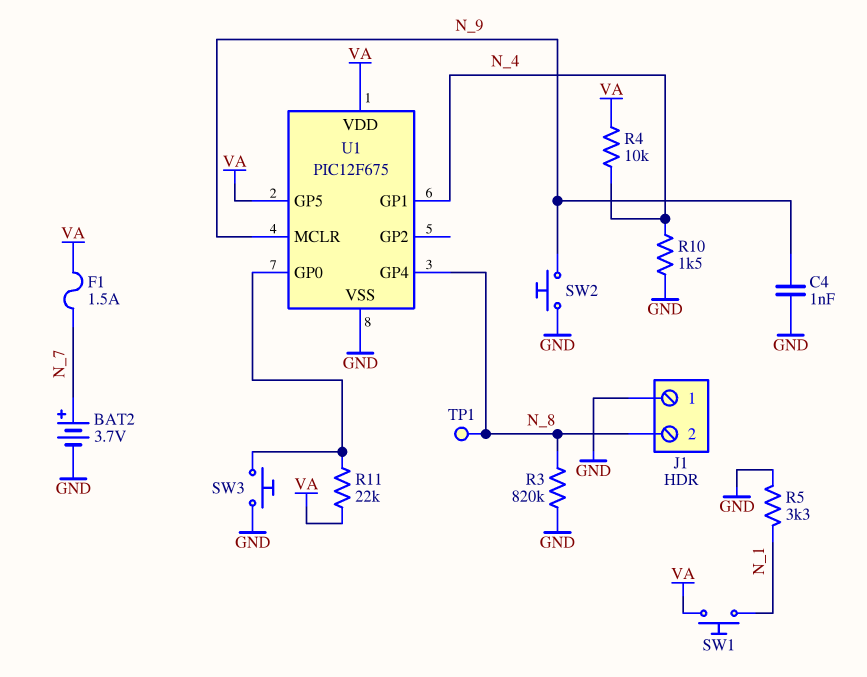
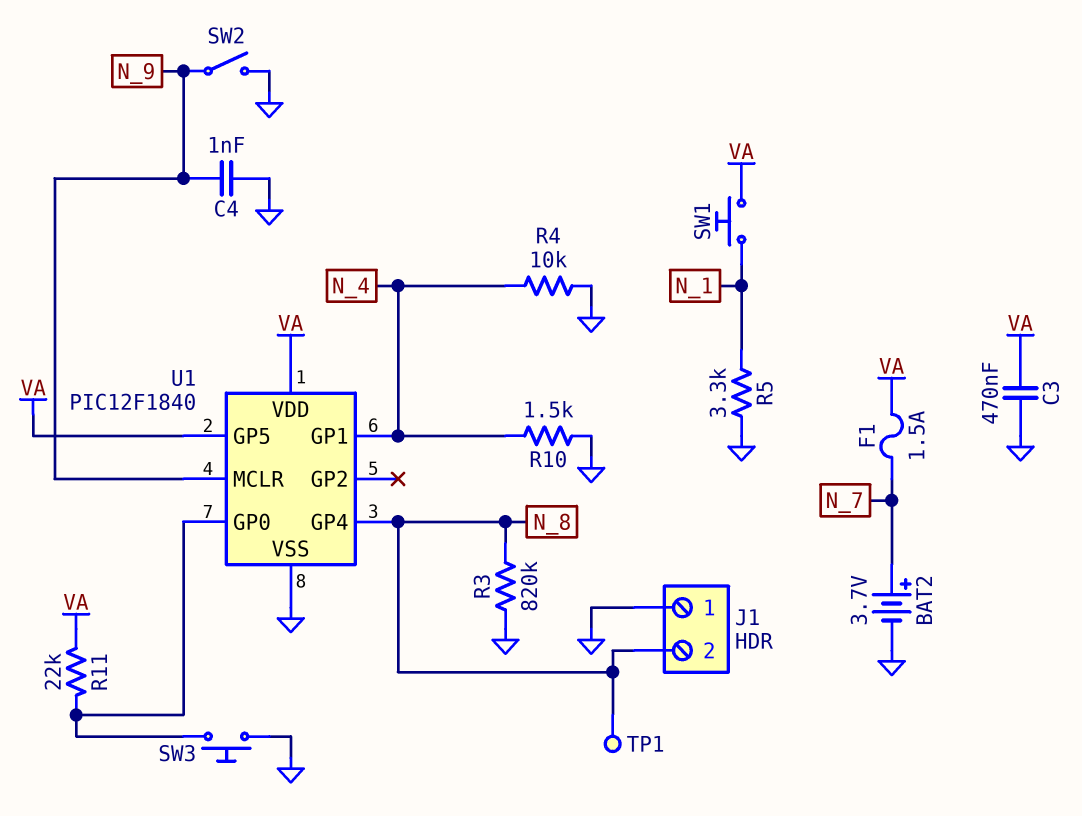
C3: none -> 470nF (GND, VA)
R4: 10k (N_4, VA) -> 10k (GND, N_4)
SW2: button (GND, N_9) -> switch (GND, N_9)
U1: PIC12F675 -> PIC12F1840

